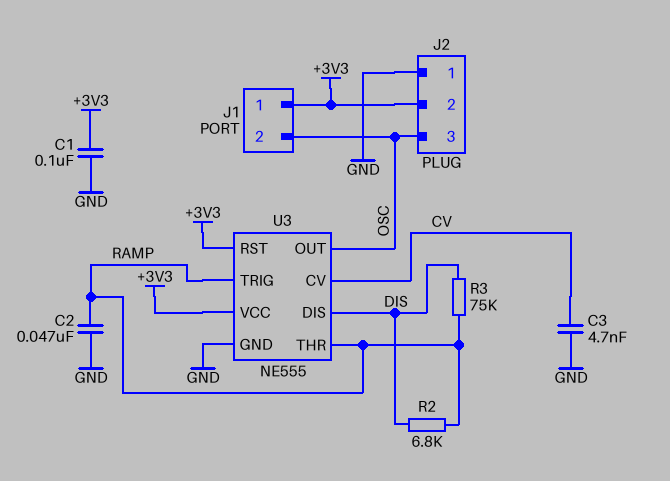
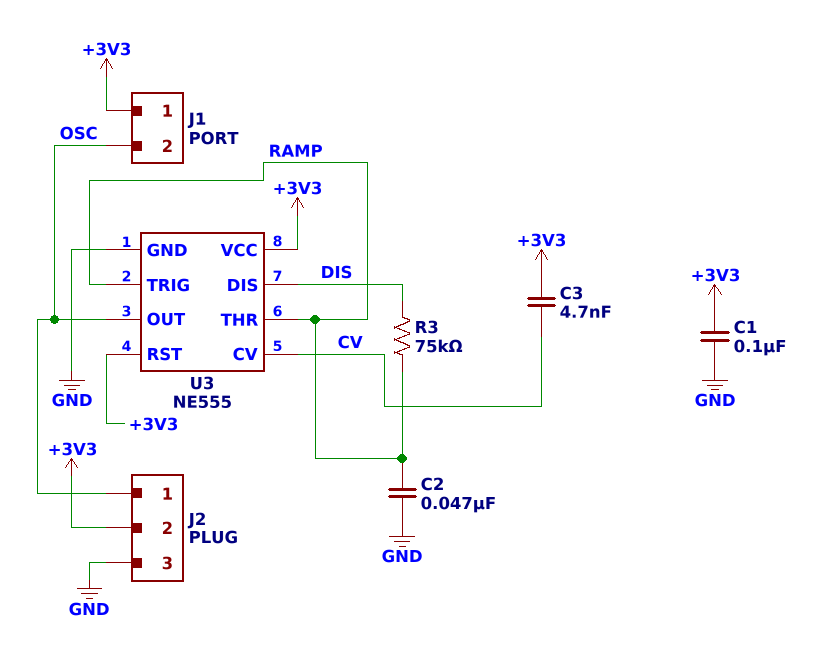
C3: 4.7nF (CV, GND) -> 4.7nF (+3V3, CV)
J2 pin 1: GND -> OSC
J2 pin 3: OSC -> GND
R2: 6.8k (DIS, RAMP) -> none

